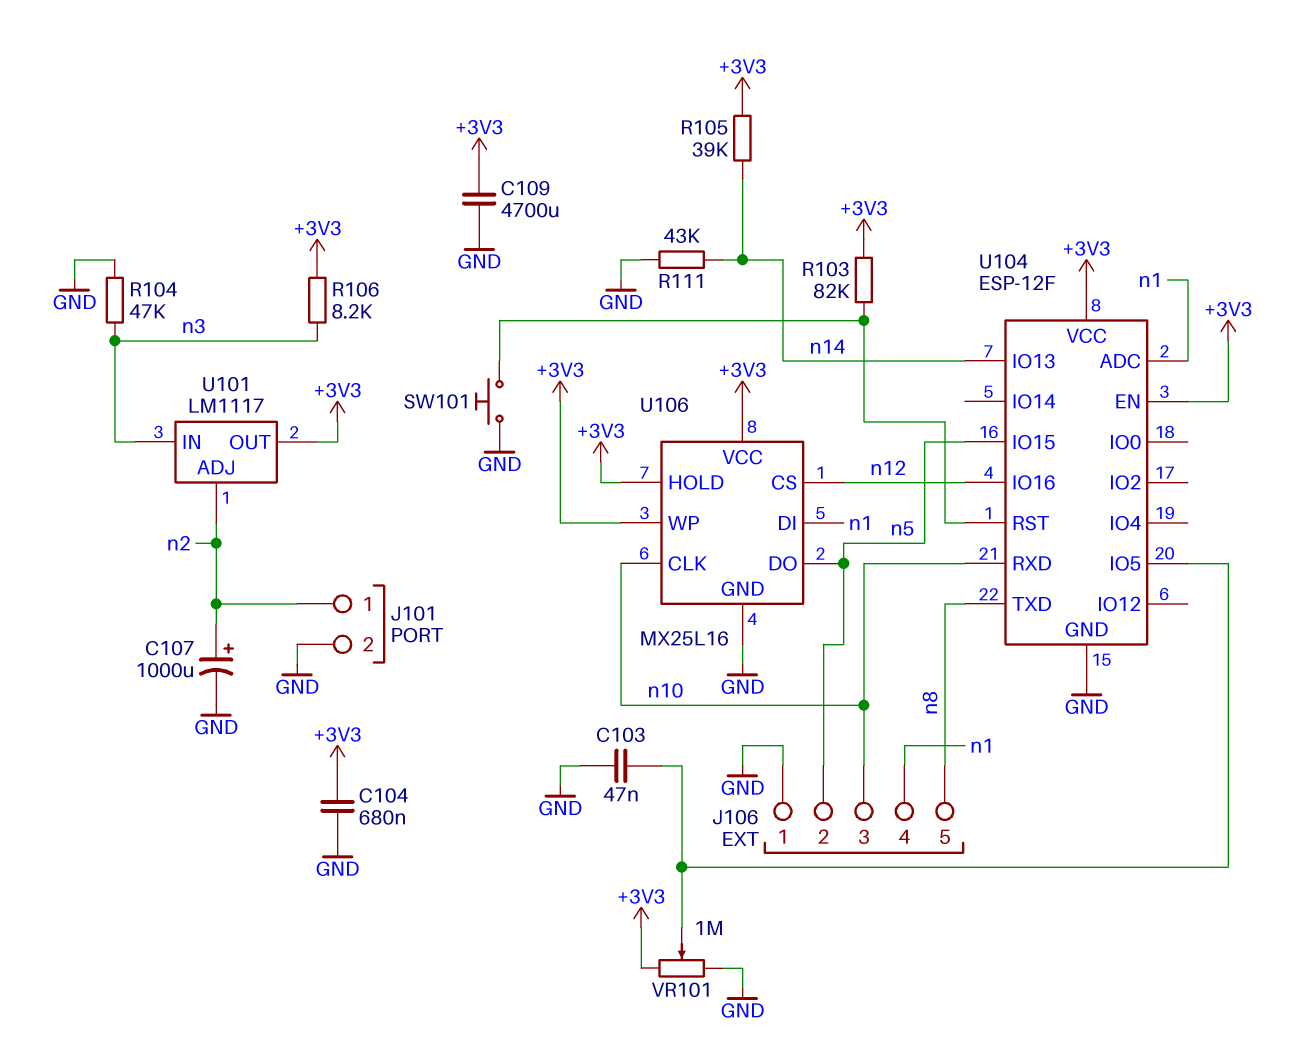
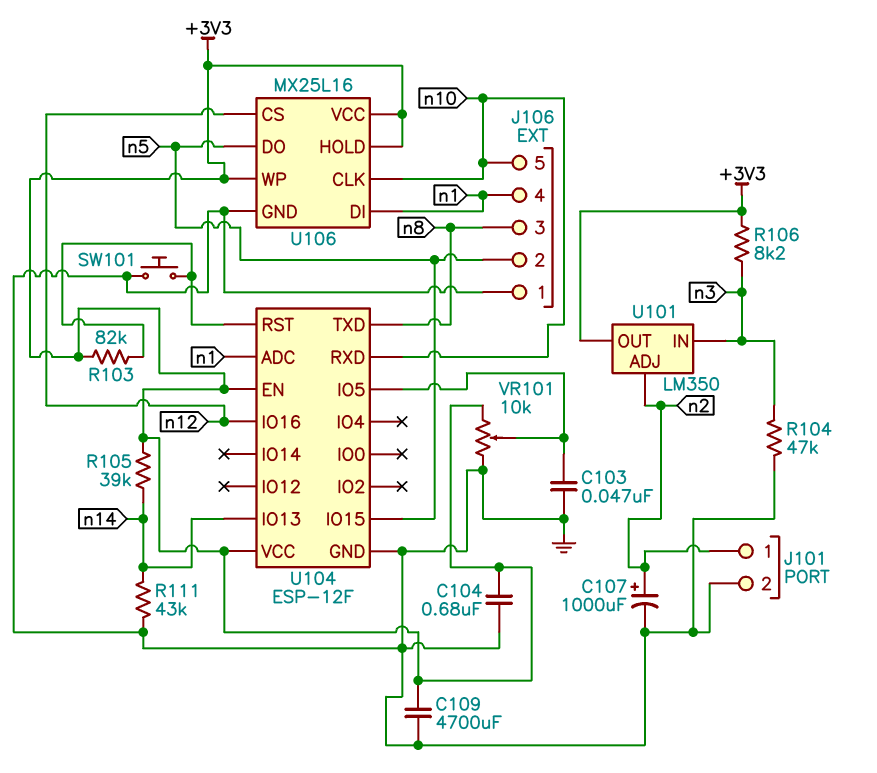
J106 pin 3: n10 -> n8
J106 pin 5: n8 -> n10
U101: LM1117 -> LM350
VR101: 1M (+3V3, GND, wiper U104/IO5) -> 10k (+3V3, GND, wiper U104/IO5)

